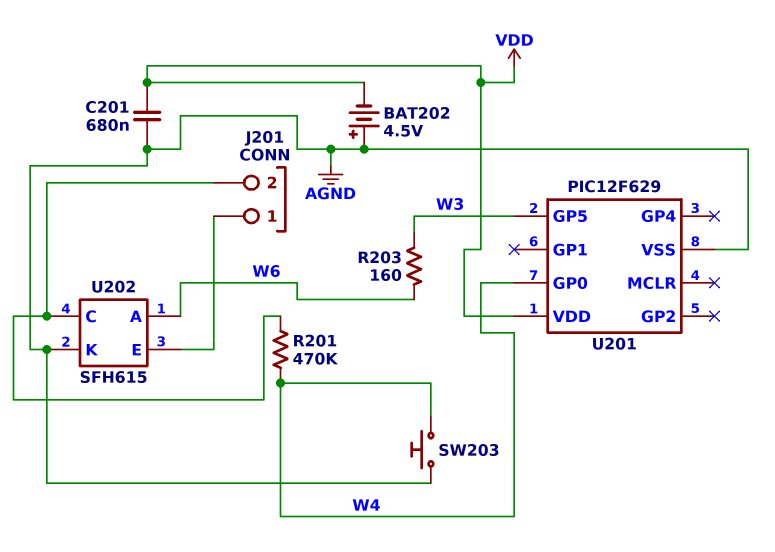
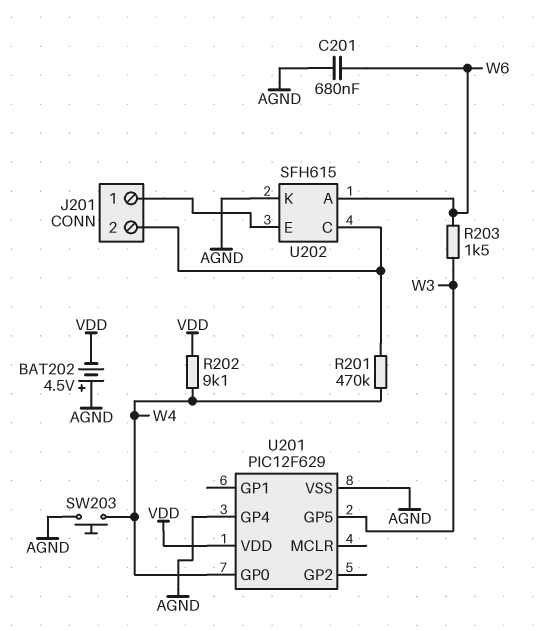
C201: 680nF (AGND, VDD) -> 680nF (AGND, W6)
R202: none -> 9.1k (VDD, W4)
R203: 160 (W3, W6) -> 1.5k (W3, W6)
U201 pin GP4: none -> AGND

